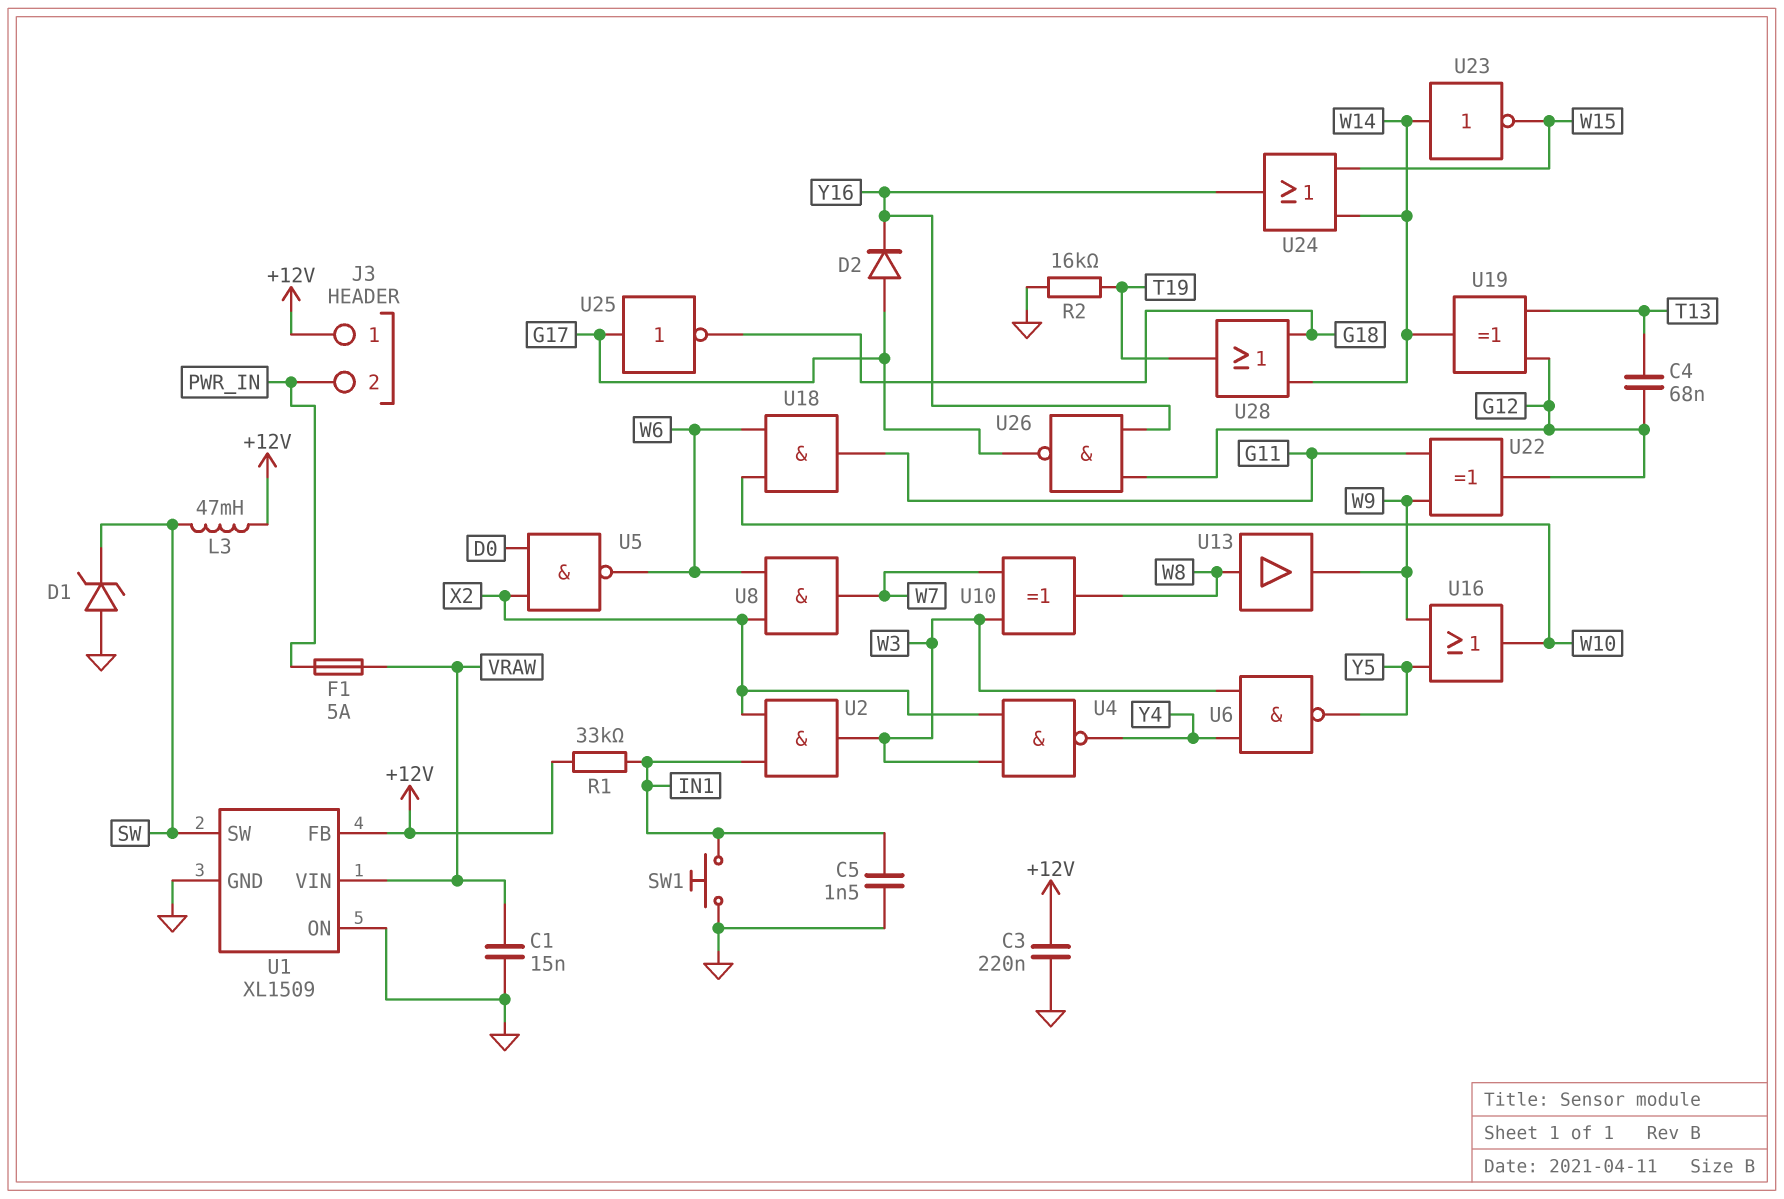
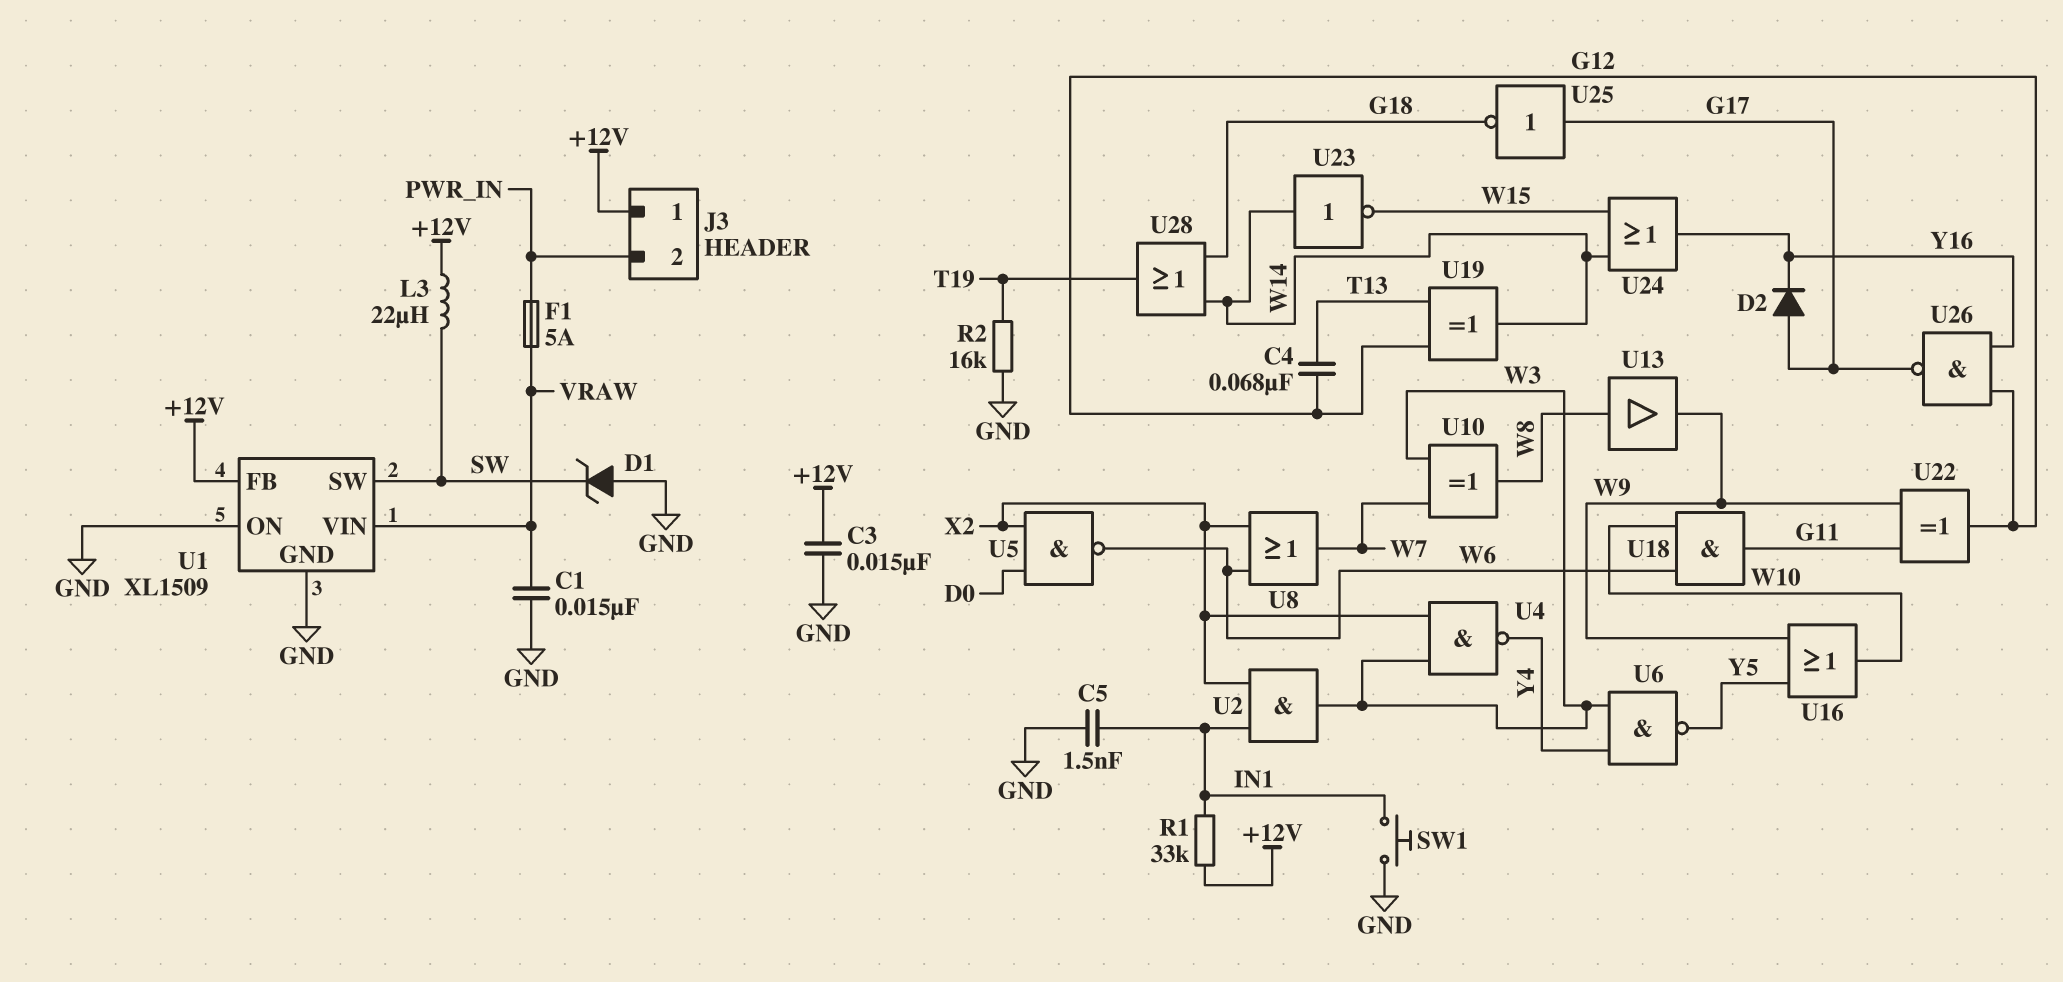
C3: 220nF (+12V, GND) -> 15nF (+12V, GND)
L3: 47mH (+12V, SW) -> 22uH (+12V, SW)
U8: AND (in W6, in X2, out W7) -> OR (in W6, in X2, out W7)

